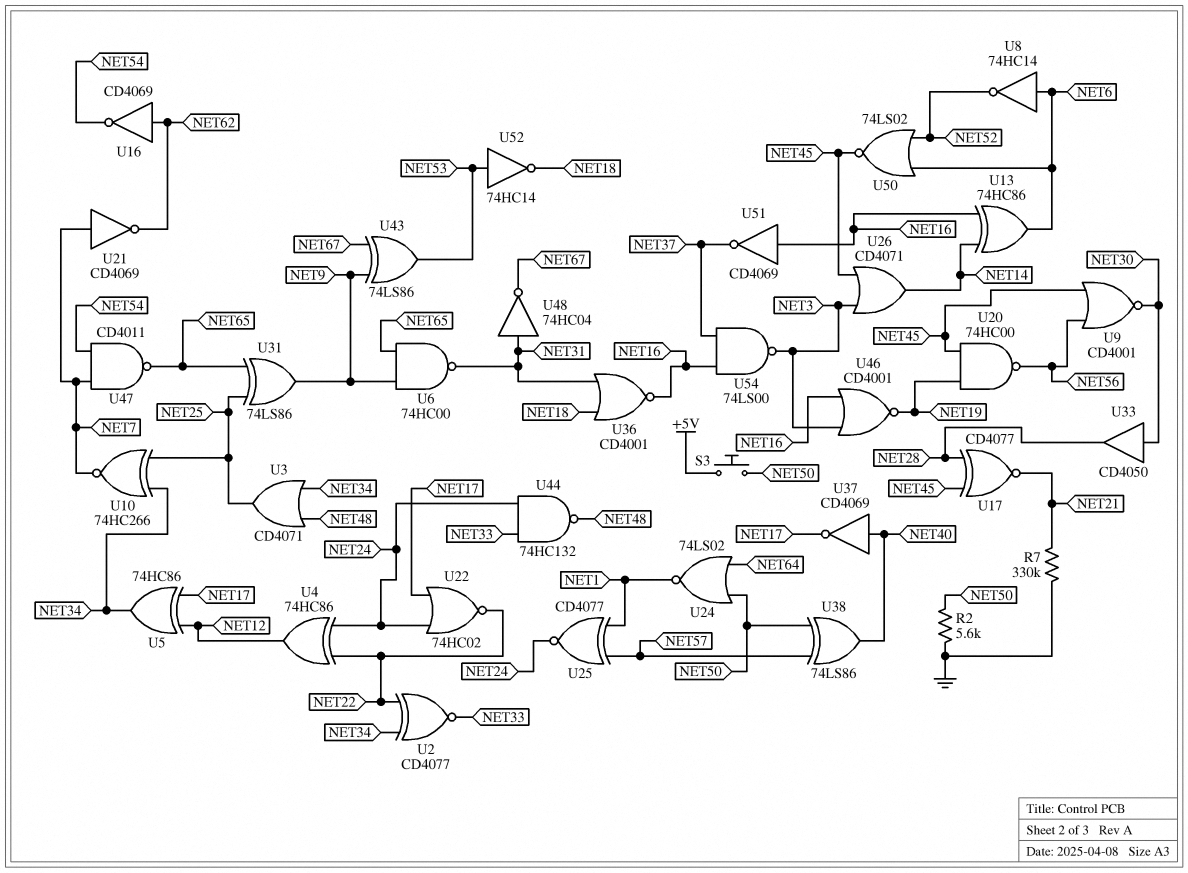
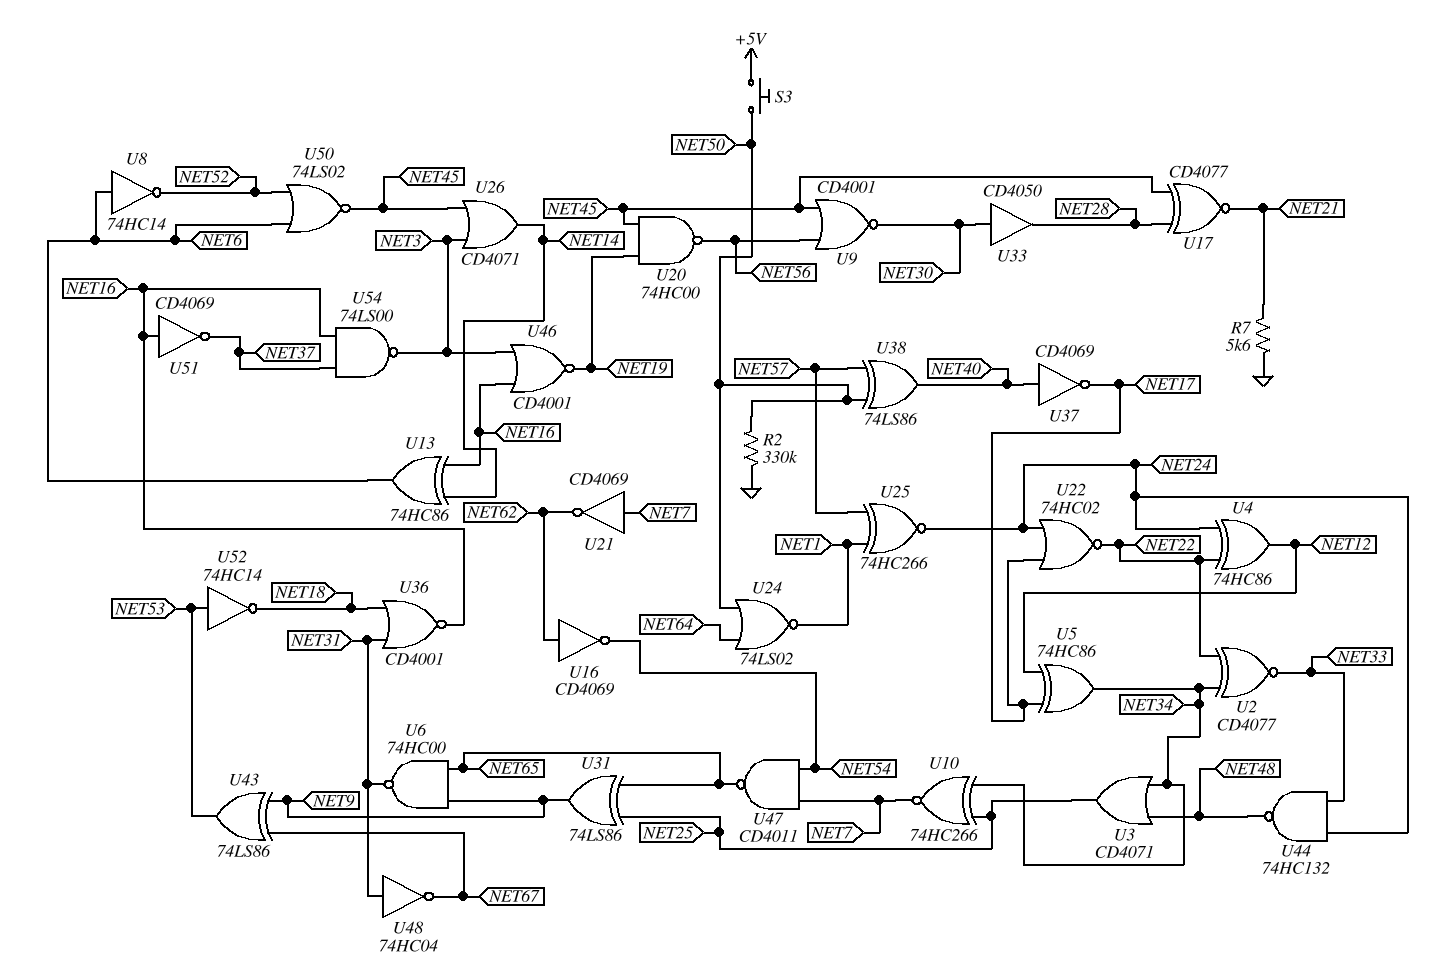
R2: 5.6k (GND, NET50) -> 330k (GND, NET50)
R7: 330k (GND, NET21) -> 5.6k (GND, NET21)
U25: XNOR CD4077 (in NET1, in NET57, out NET24) -> XNOR 74HC266 (in NET1, in NET57, out NET24)

